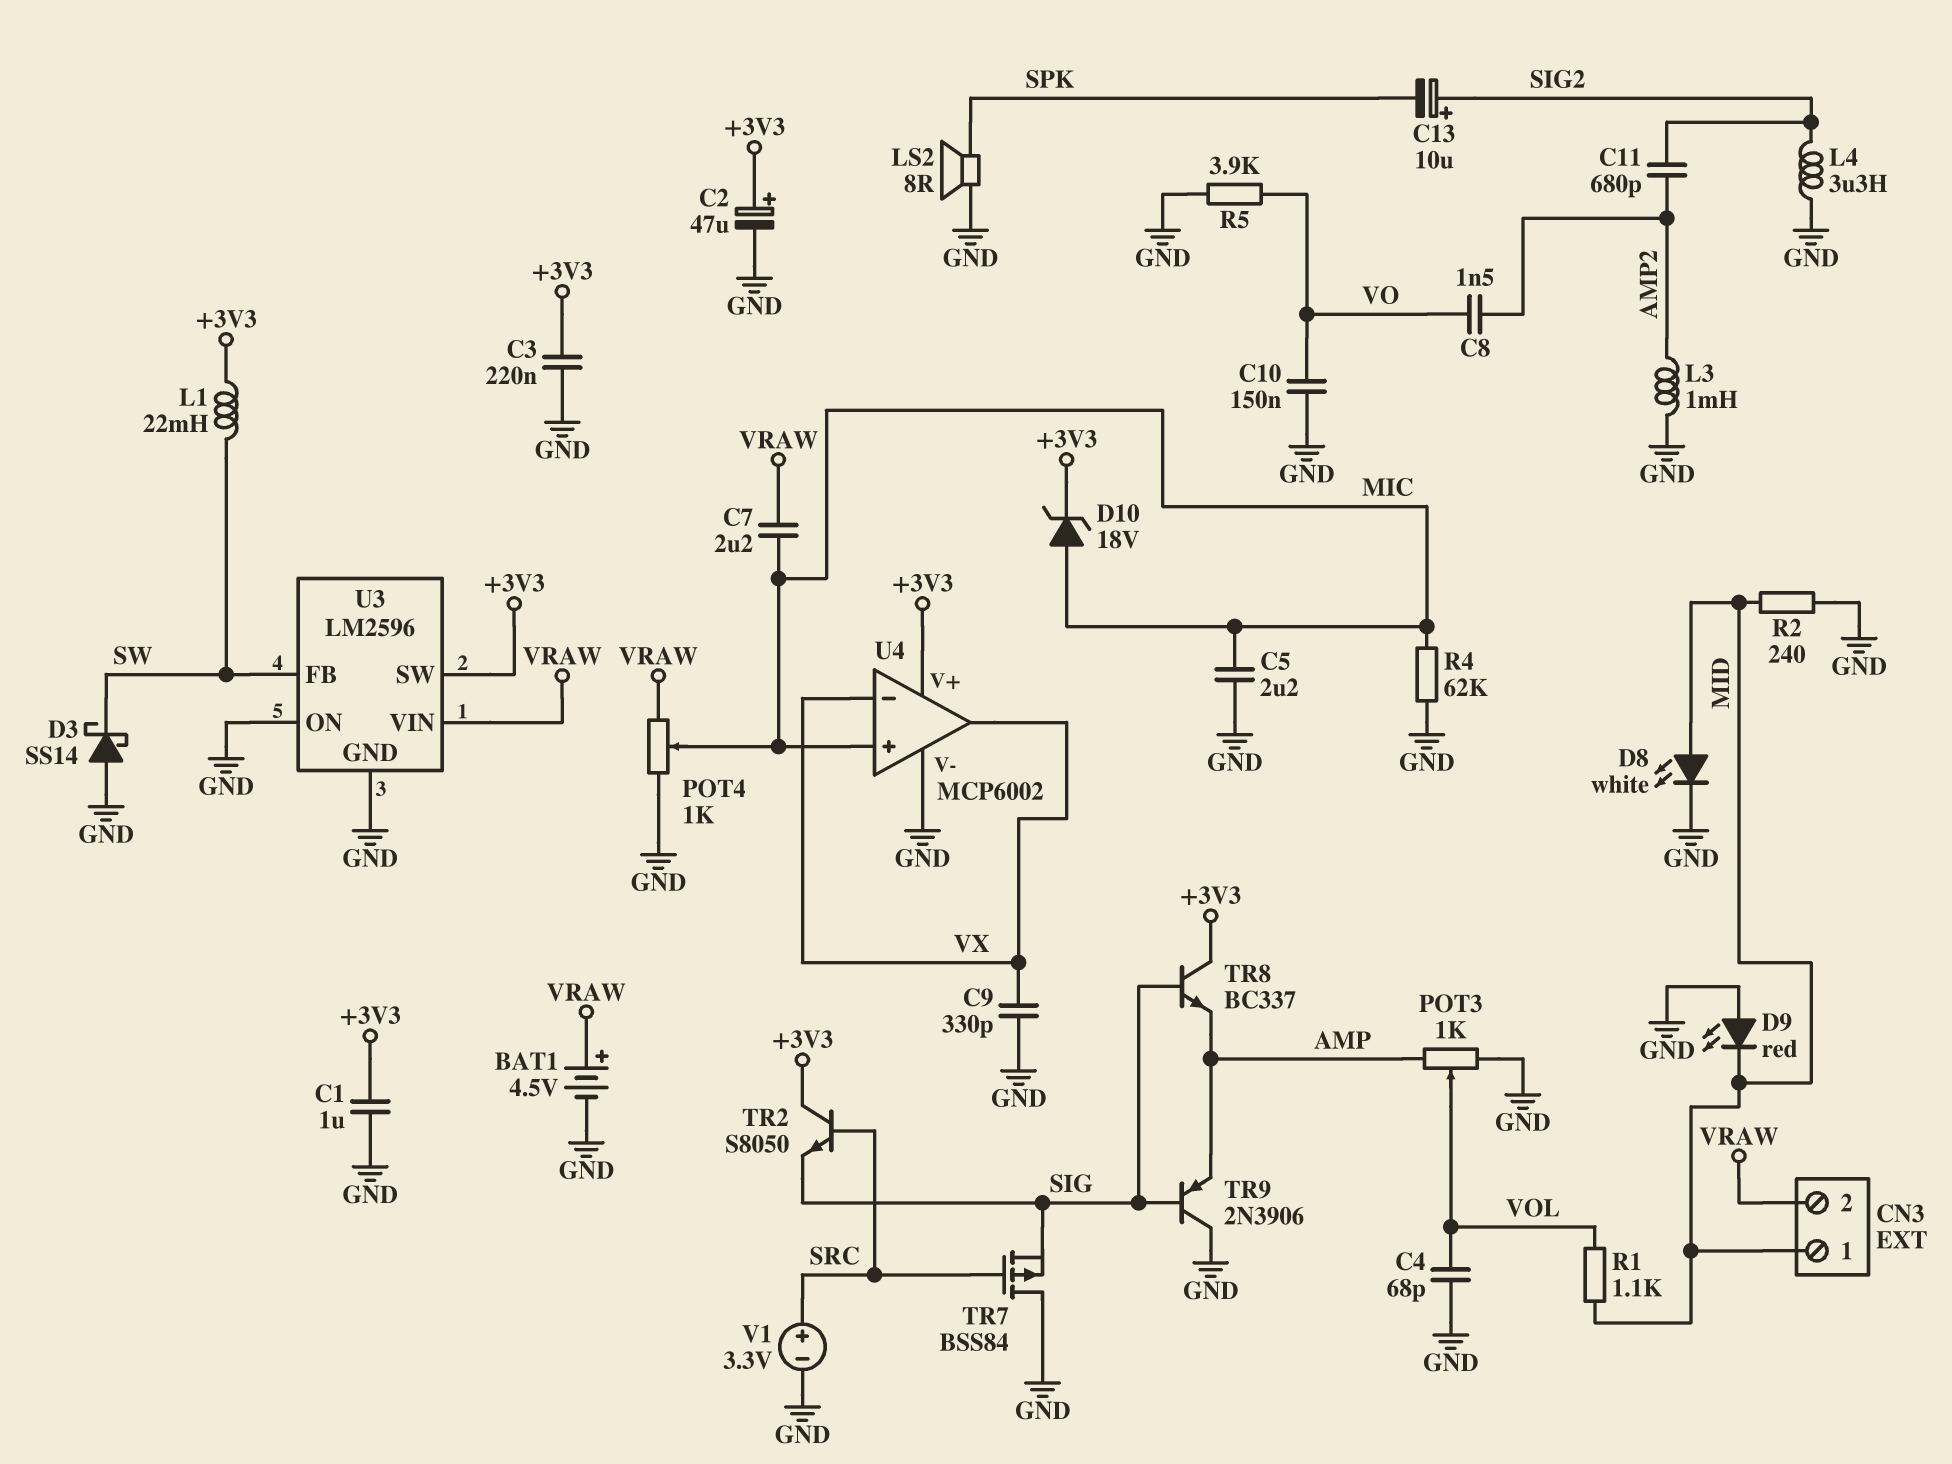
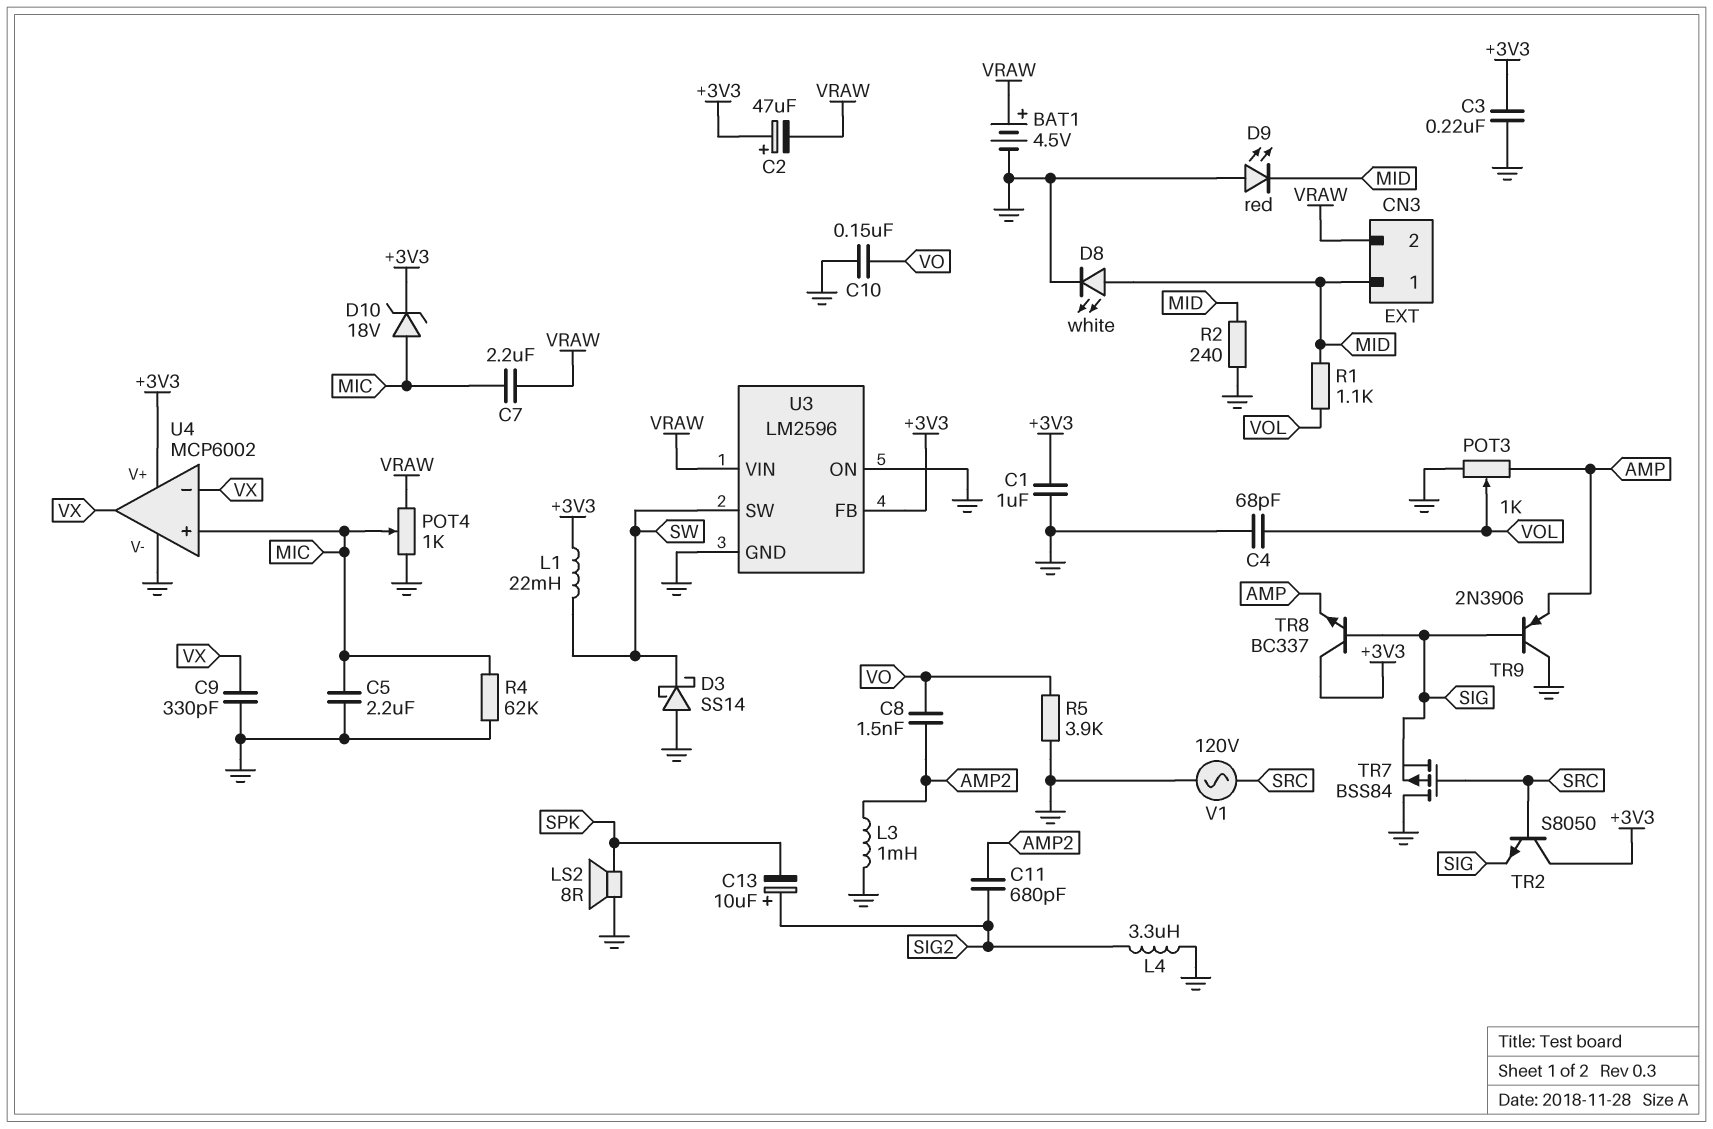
C2: 47uF (plus +3V3, minus GND) -> 47uF (plus +3V3, minus VRAW)
U3 pin FB: SW -> +3V3
U3 pin SW: +3V3 -> SW
V1: 3.3V (plus SRC, minus GND) -> AC 120V (GND, SRC)

